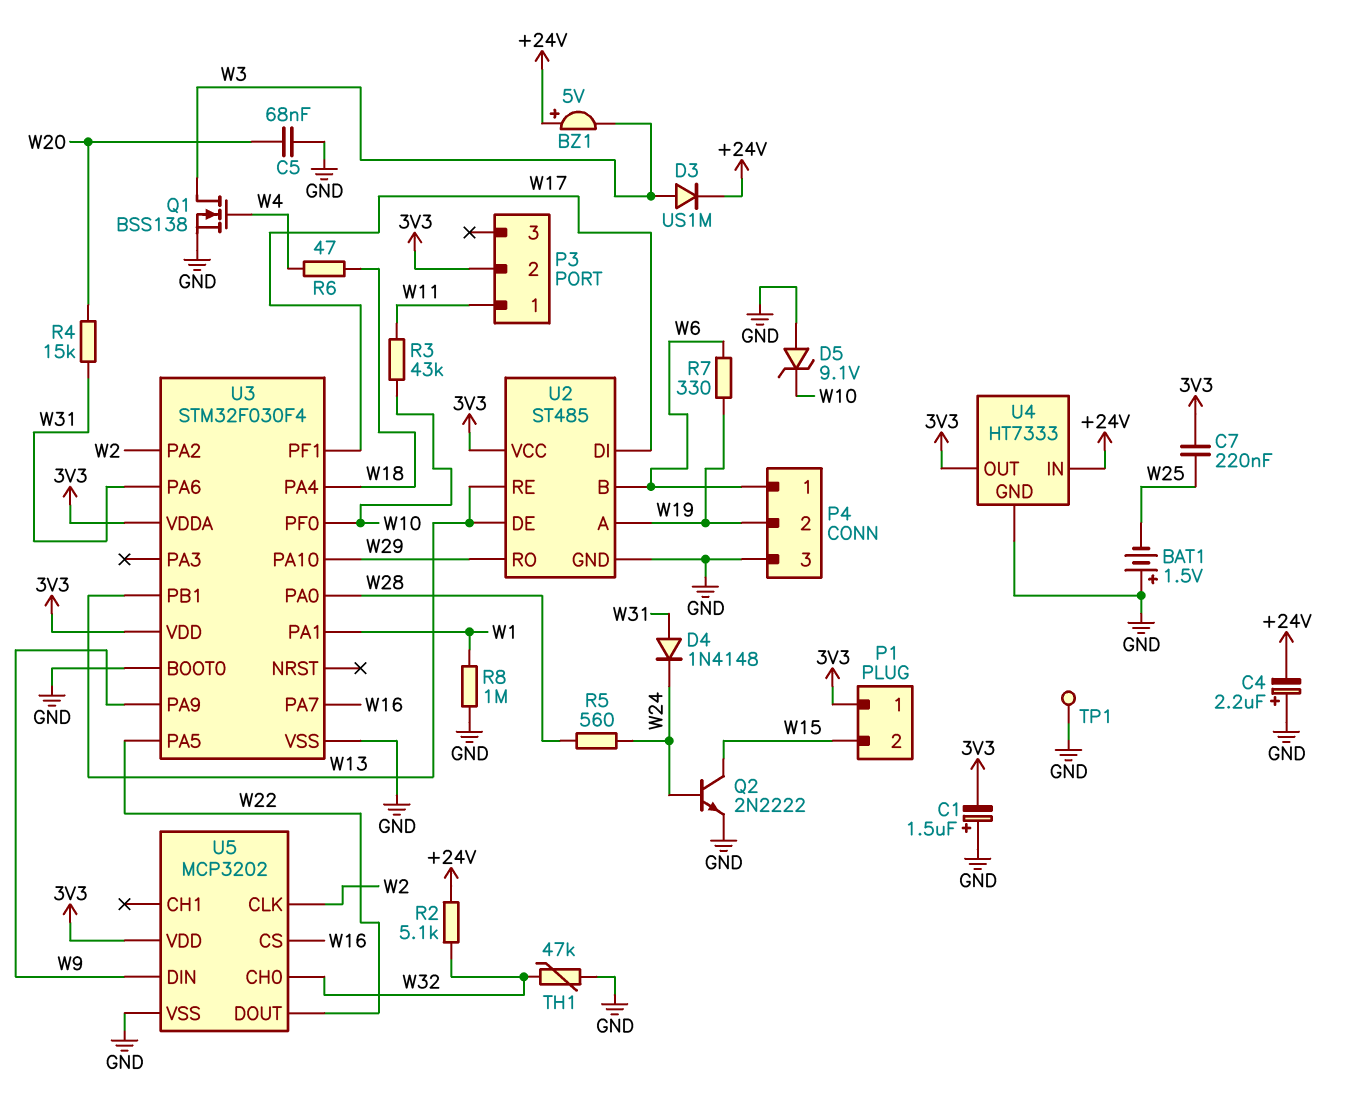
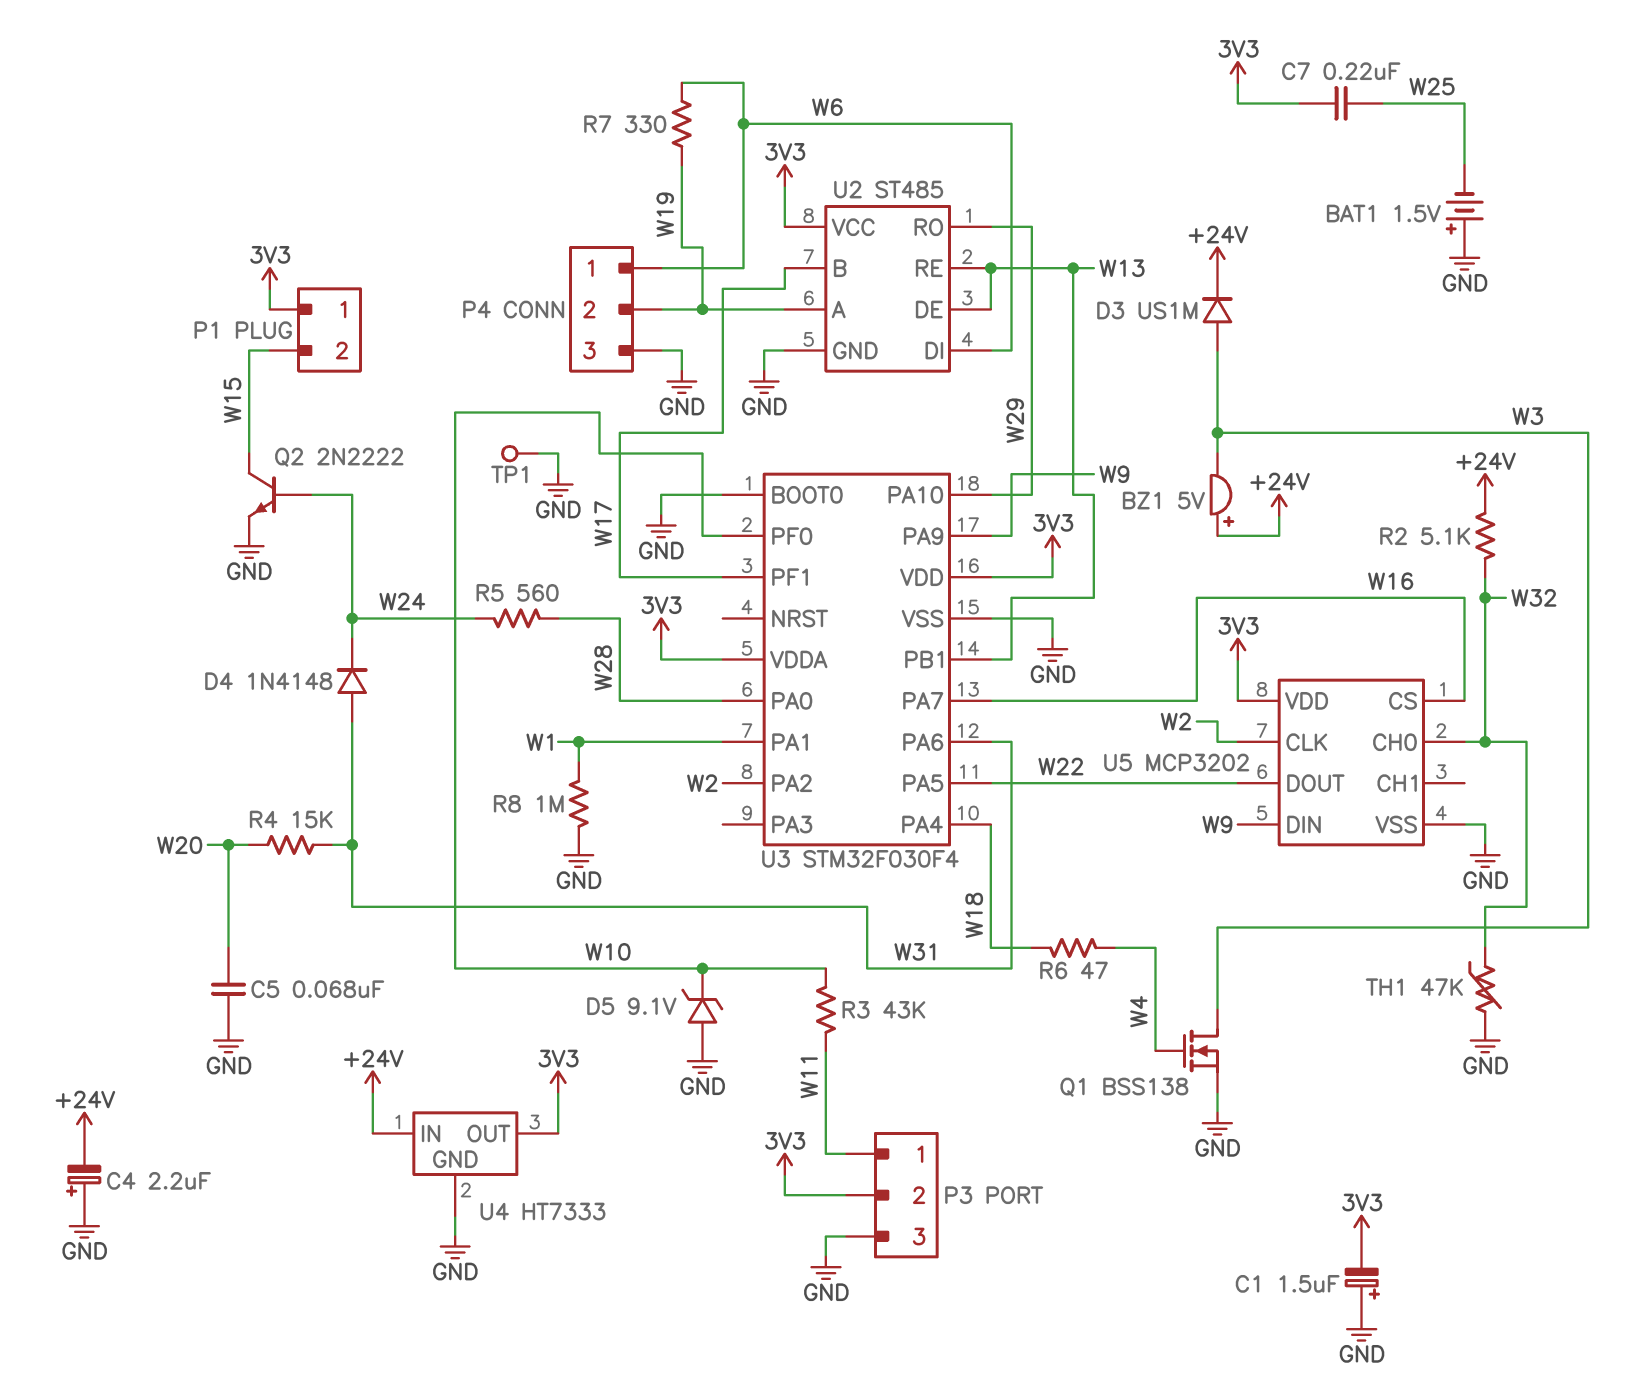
P3 pin 3: none -> GND
U2 pin B: W6 -> W17
U2 pin DI: W17 -> W6

